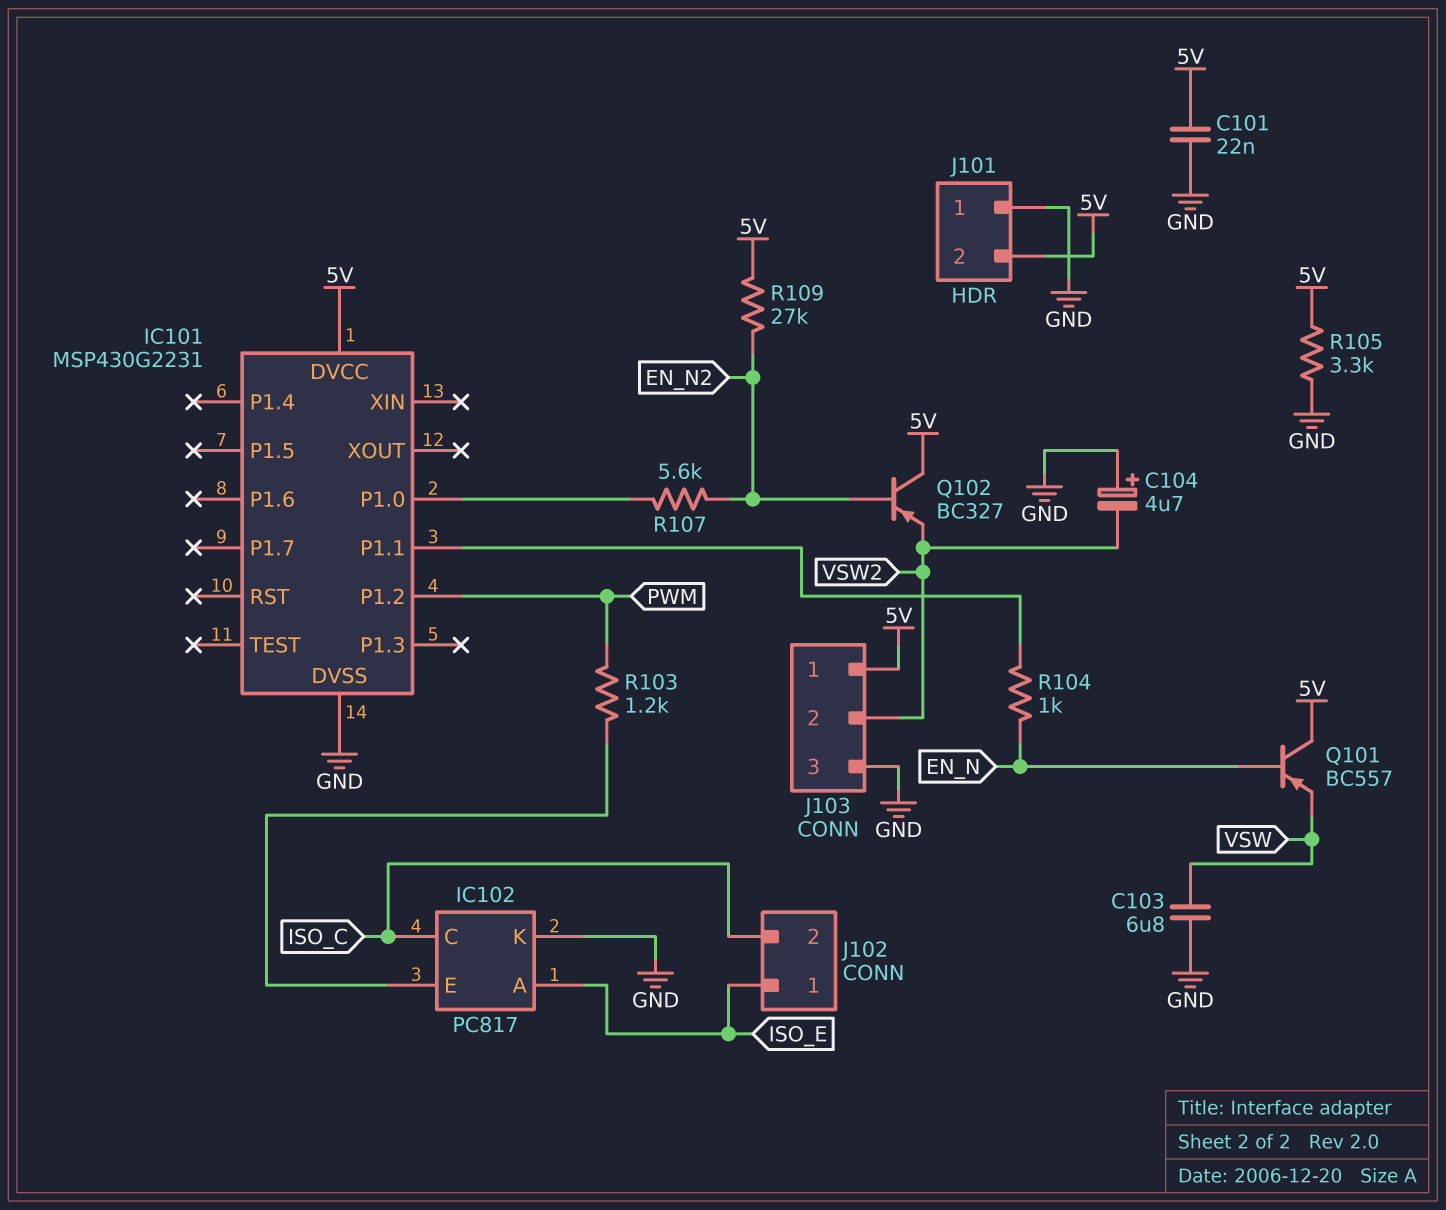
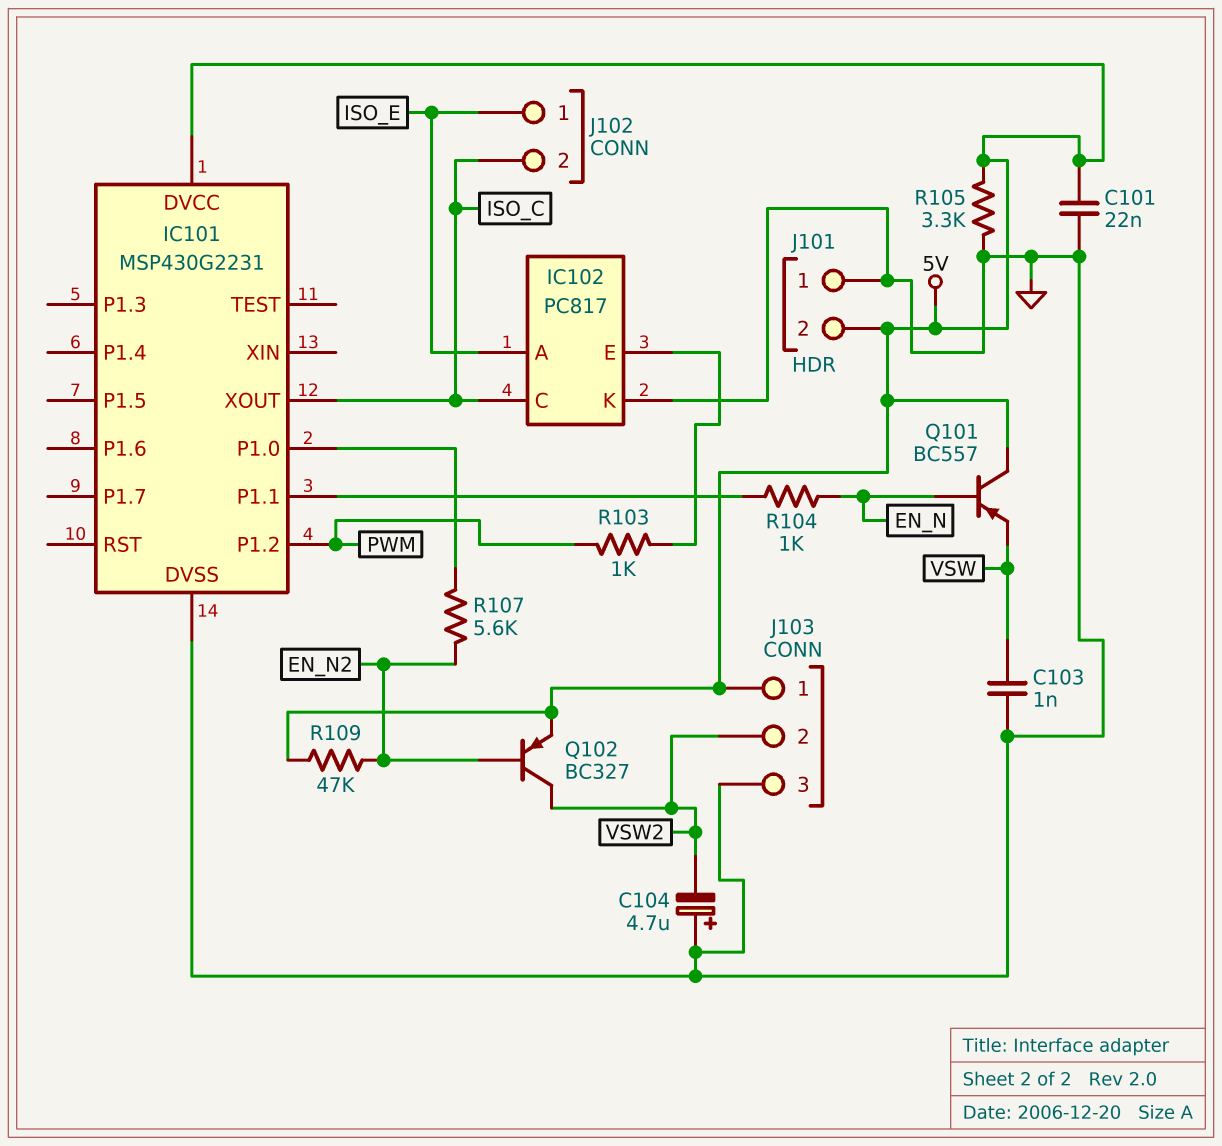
C103: 6.8uF (GND, VSW) -> 1nF (GND, VSW)
IC101 pin XOUT: none -> ISO_C
Q102: PNP BC327 (B EN_N2, C 5V, E VSW2) -> PNP BC327 (B EN_N2, C VSW2, E 5V)
R103: 1.2k (IC102/E, PWM) -> 1k (IC102/E, PWM)
R109: 27k (5V, EN_N2) -> 47k (5V, EN_N2)

